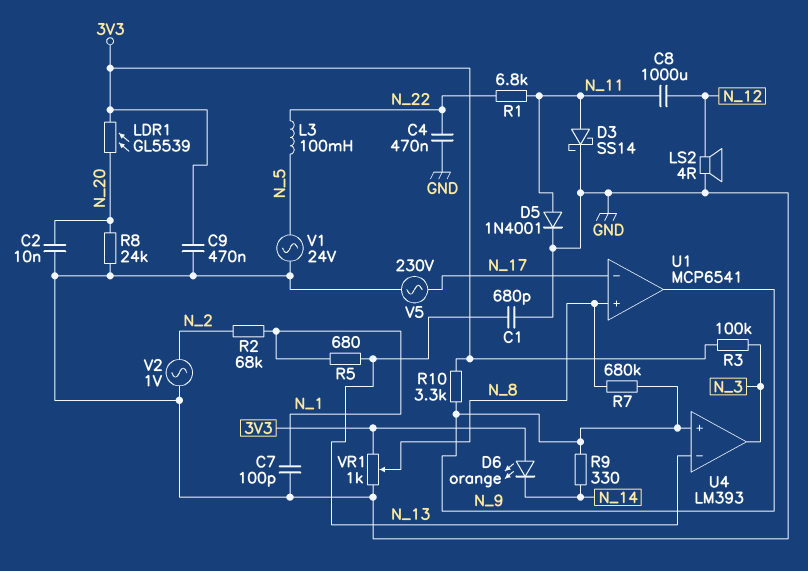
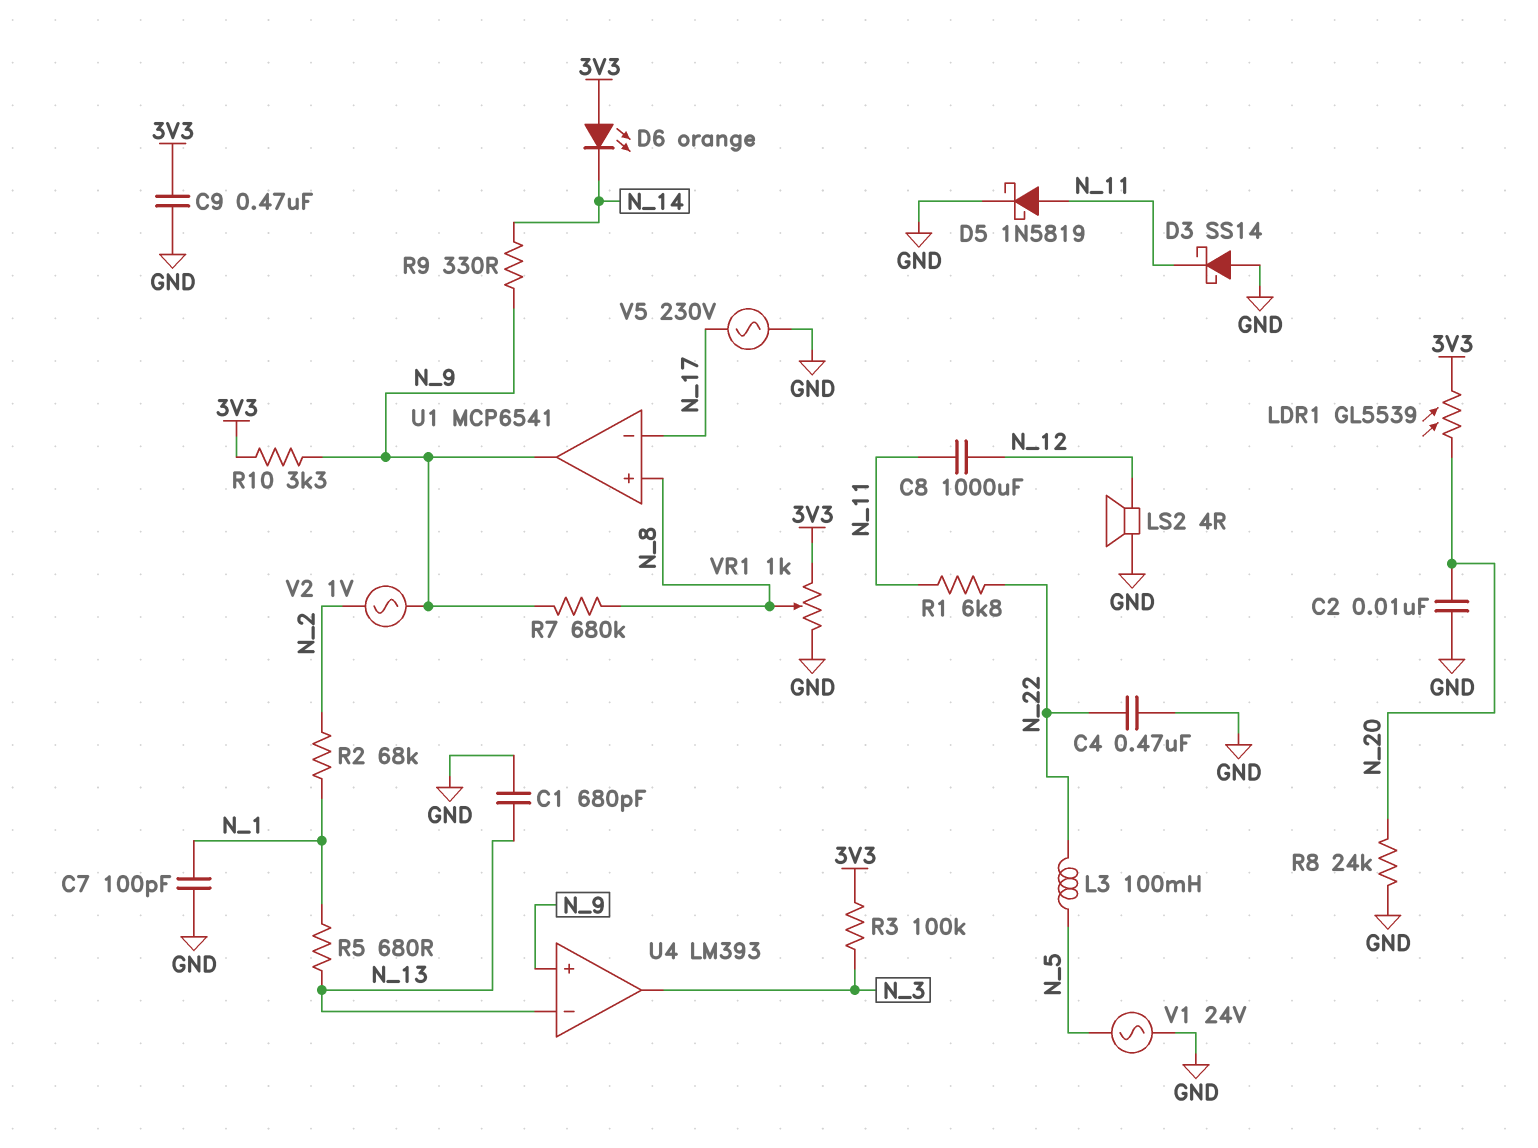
D3: schottky SS14 (A N_11, K GND) -> schottky SS14 (A GND, K N_11)
D5: diode 1N4001 (A N_11, K GND) -> schottky 1N5819 (A N_11, K GND)
V2: AC 1V (GND, N_2) -> AC 1V (N_2, N_9)

